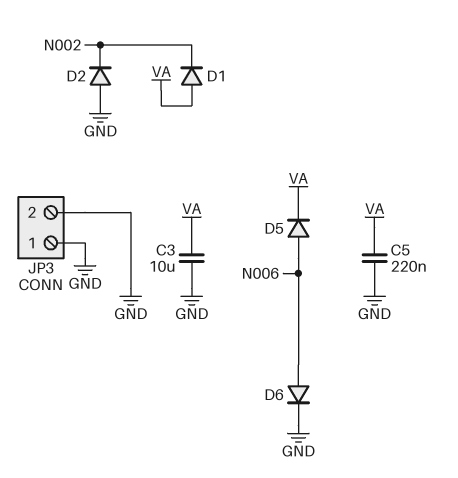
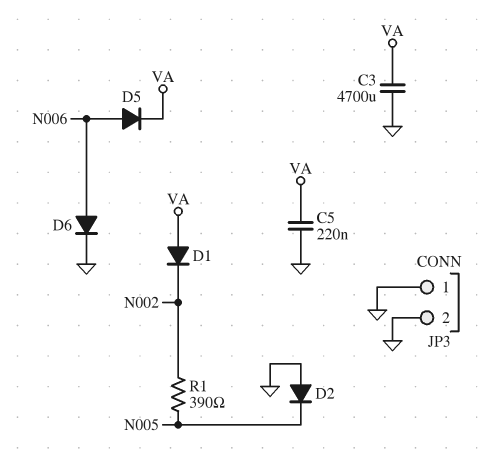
C3: 10uF (GND, VA) -> 4700uF (GND, VA)
D2: diode (A GND, K N002) -> diode (A GND, K N005)
R1: none -> 390 (N002, N005)

